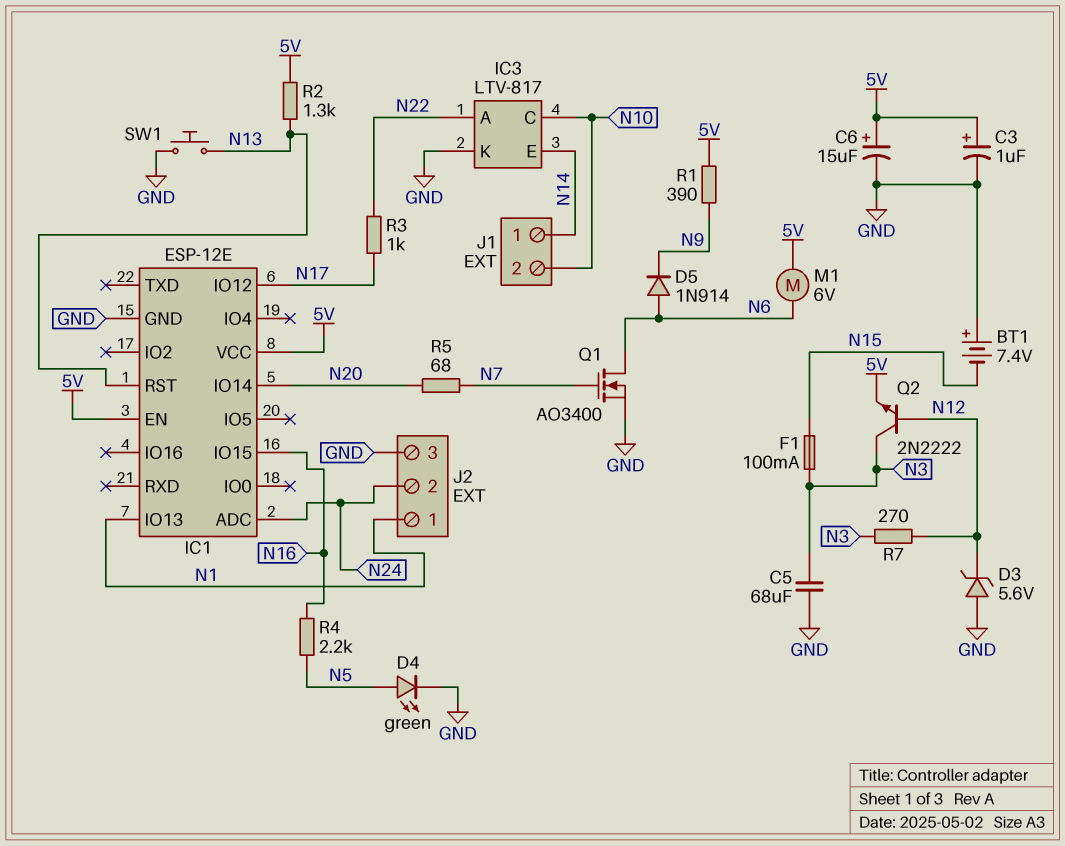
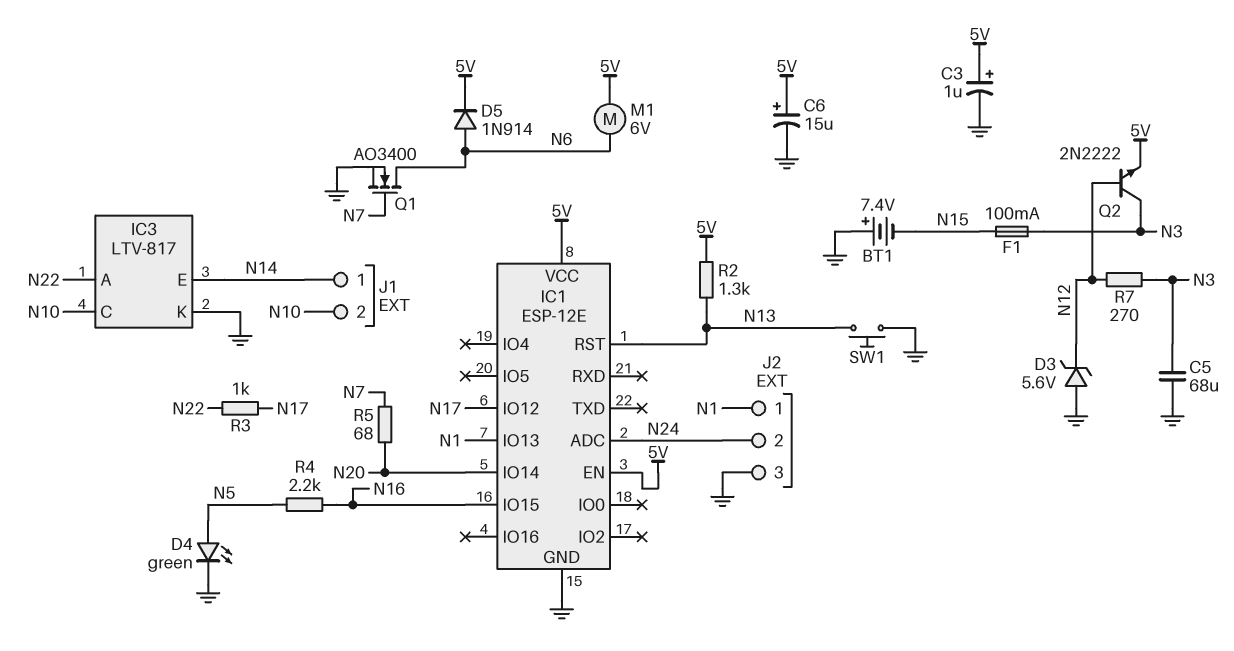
D5: diode 1N914 (A N6, K N9) -> diode 1N914 (A N6, K 5V)
R1: 390 (5V, N9) -> none

